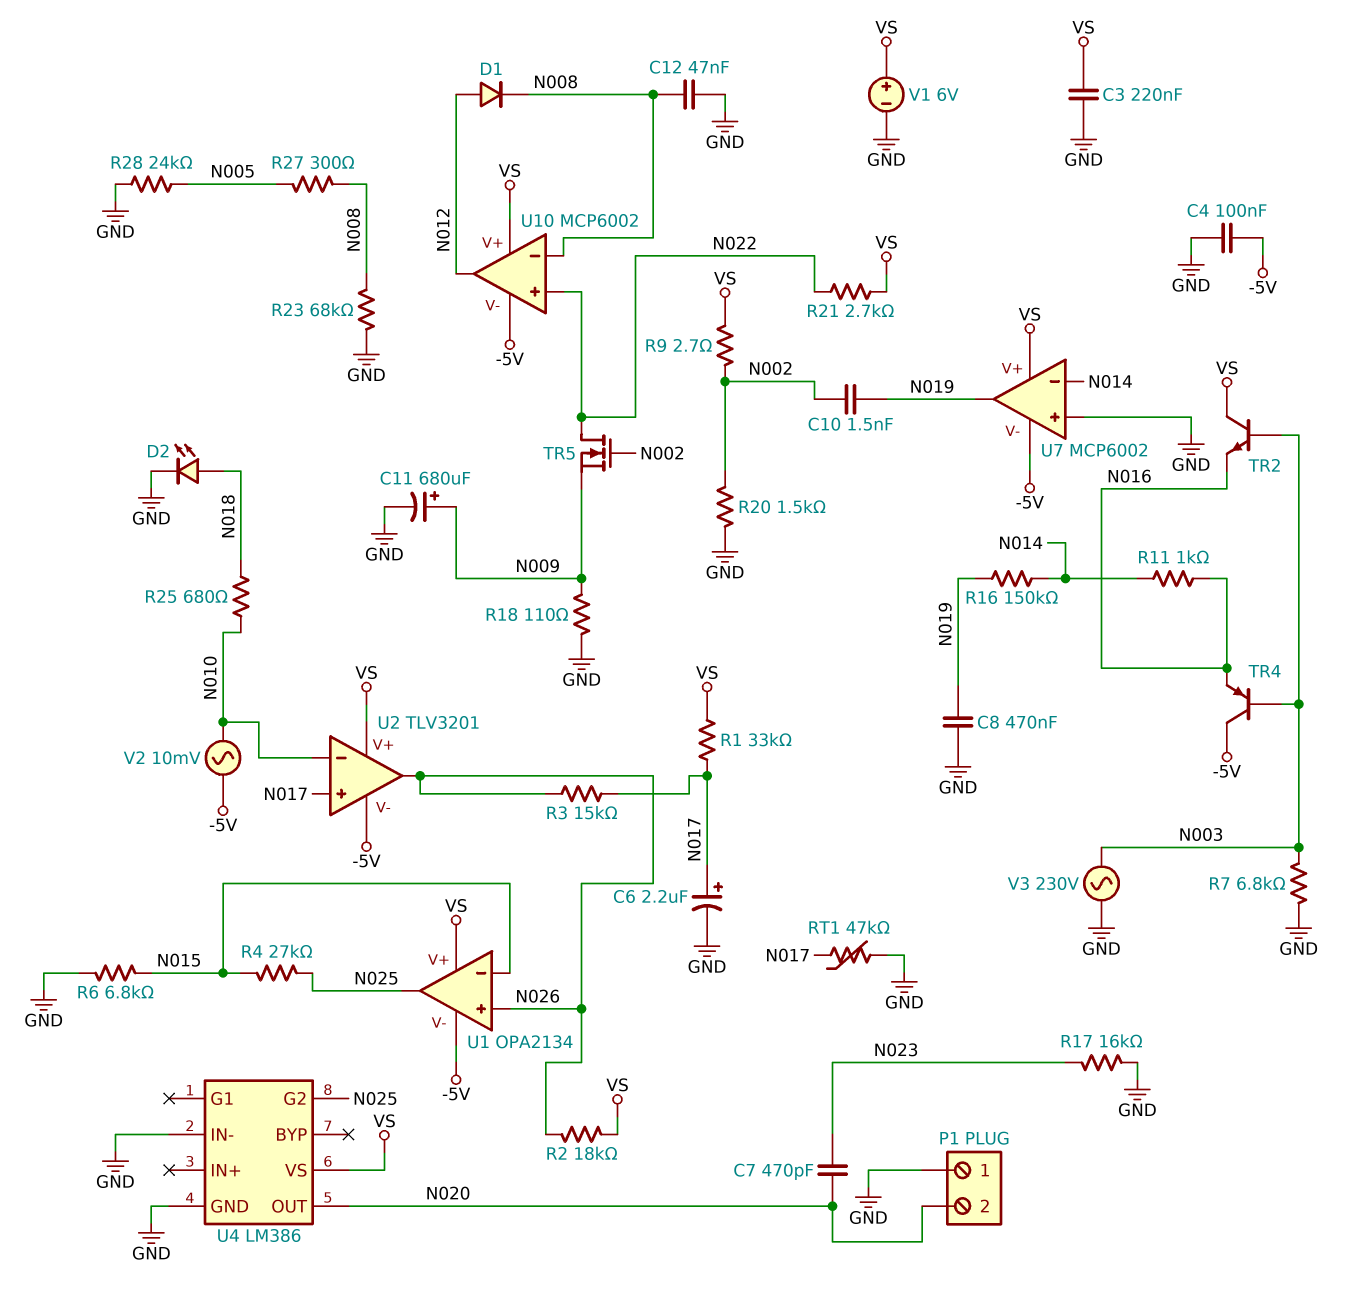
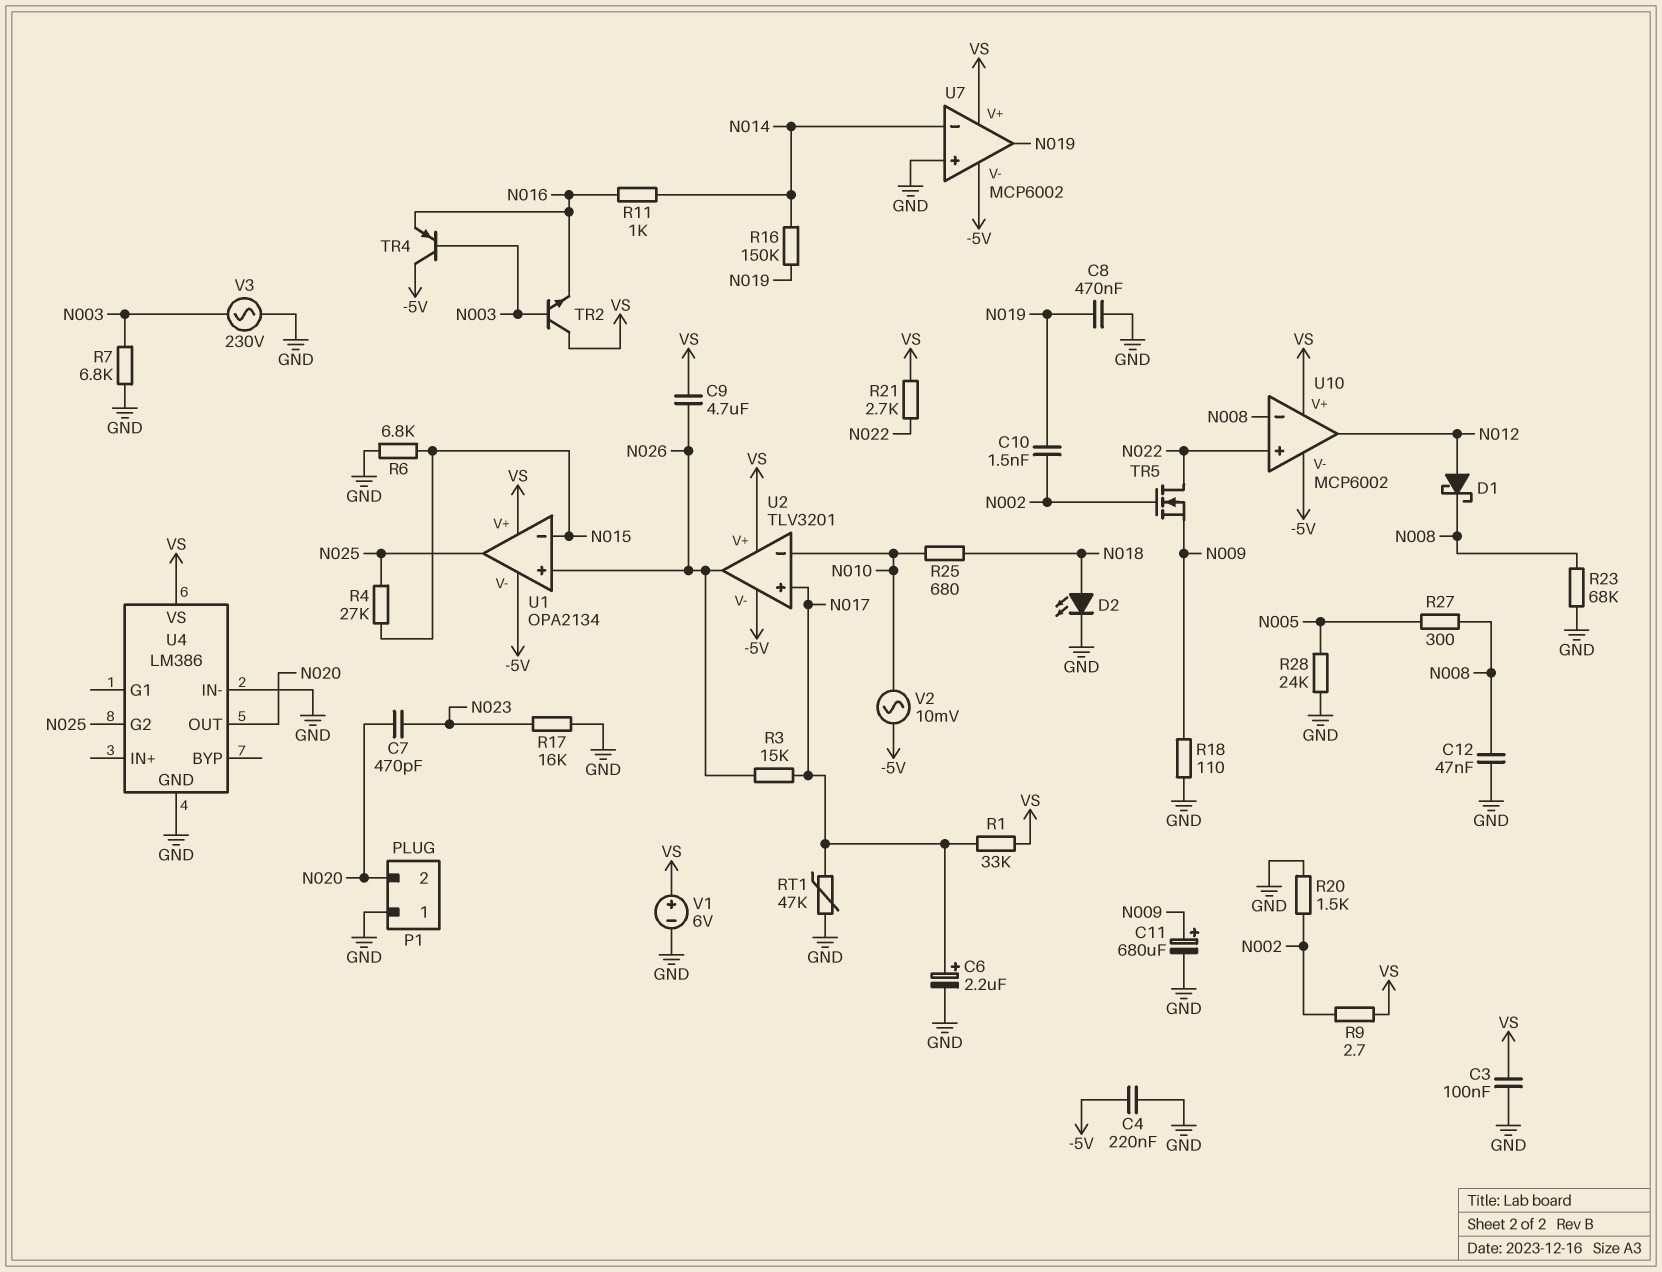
C3: 220nF (GND, VS) -> 100nF (GND, VS)
C4: 100nF (-5V, GND) -> 220nF (-5V, GND)
C9: none -> 4.7uF (N026, VS)
D1: diode (A N012, K N008) -> schottky (A N012, K N008)
R2: 18k (N026, VS) -> none

